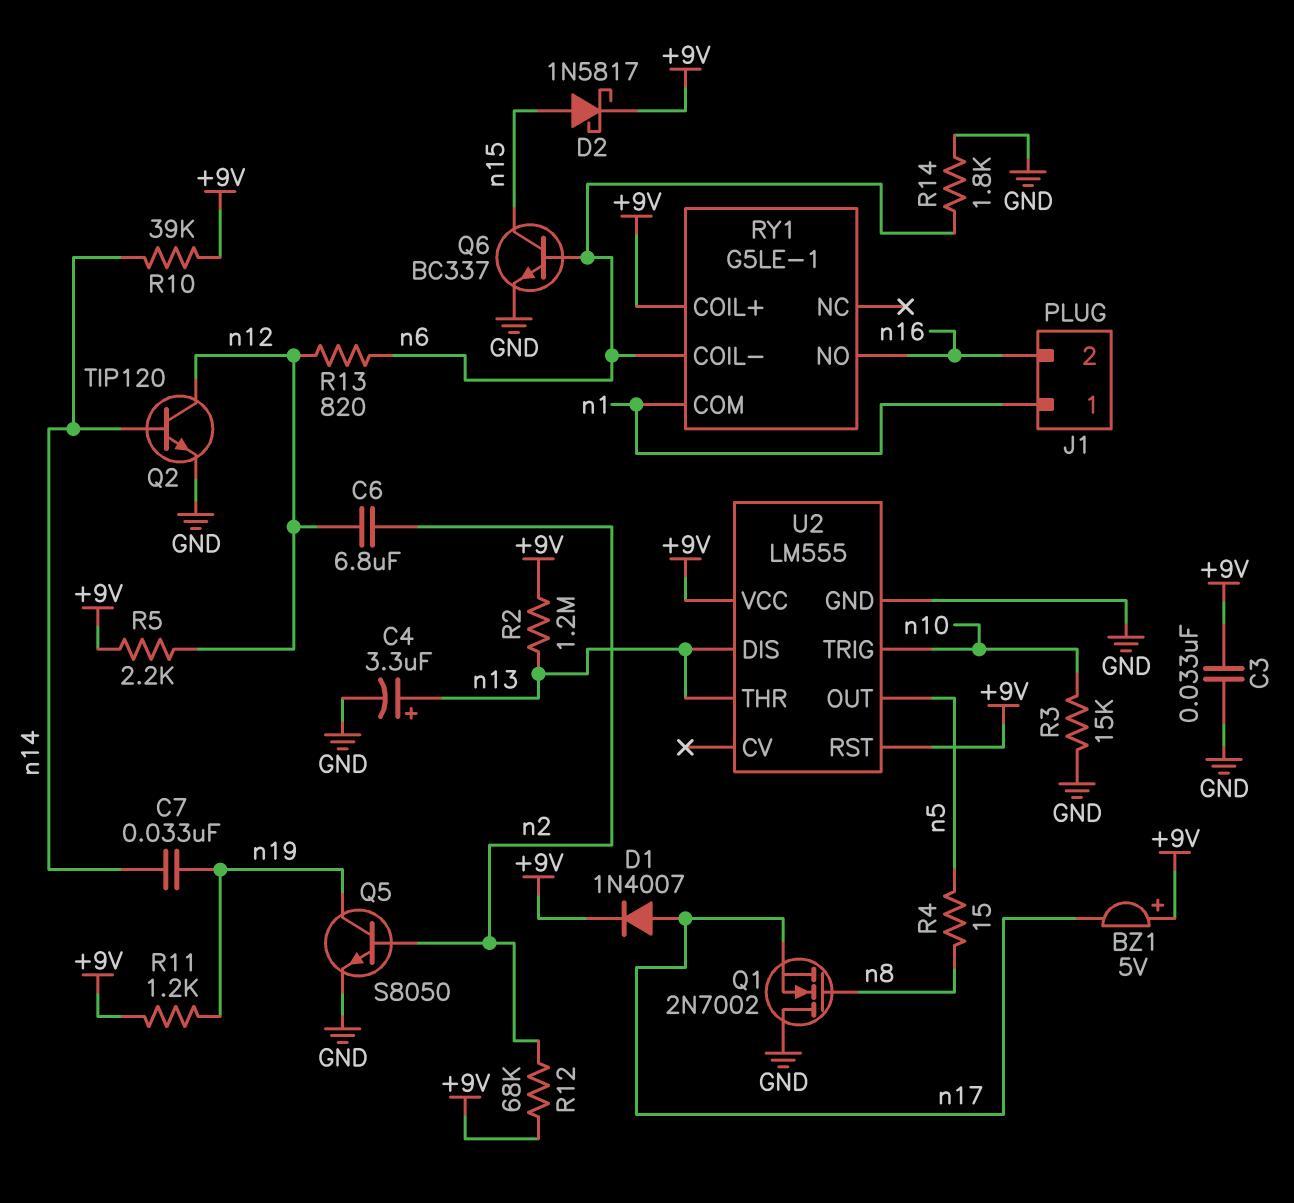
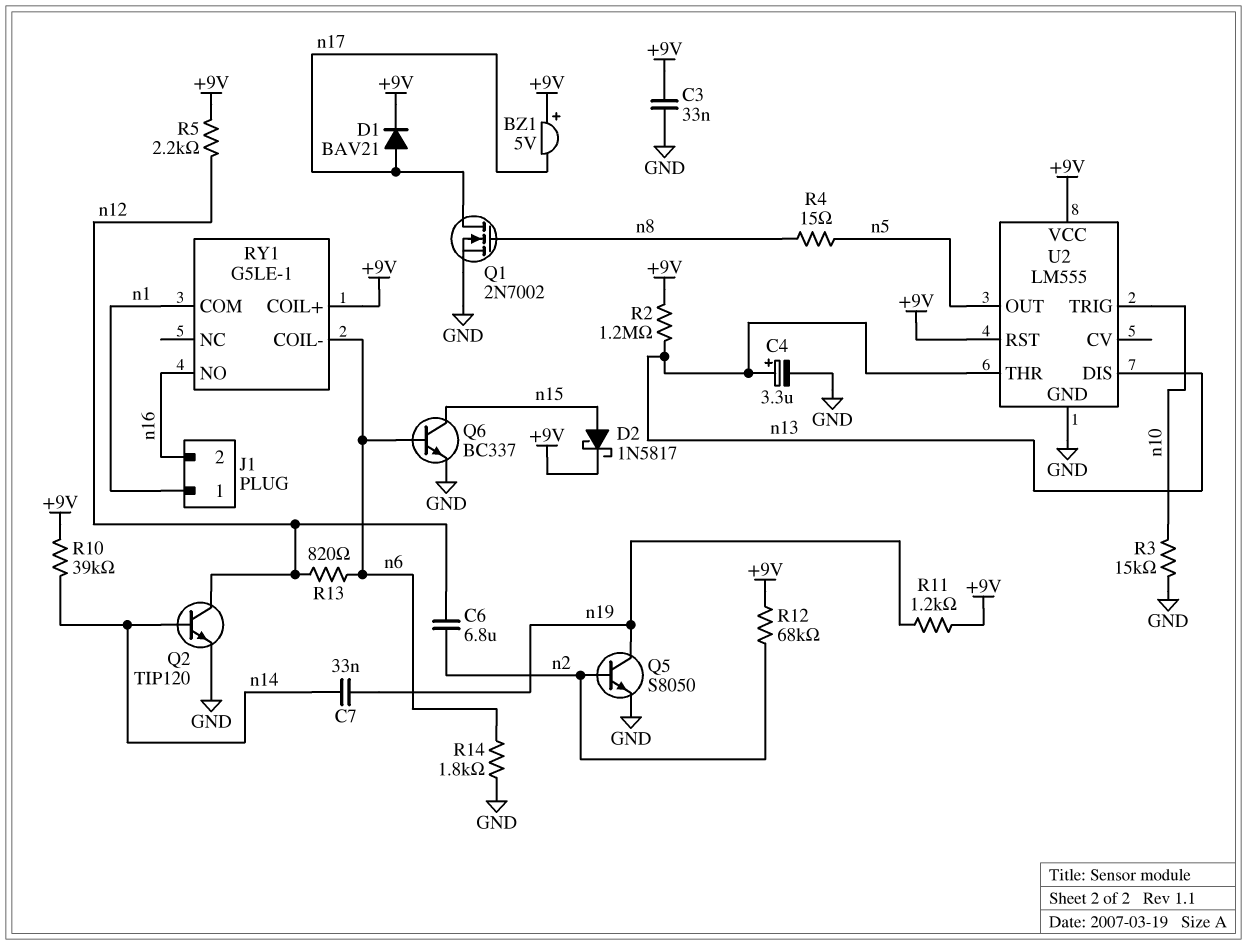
D1: diode 1N4007 (A n17, K +9V) -> diode BAV21 (A n17, K +9V)
Q1: NMOS 2N7002 (G n8, D GND, S n17) -> NMOS 2N7002 (G n8, D n17, S GND)

